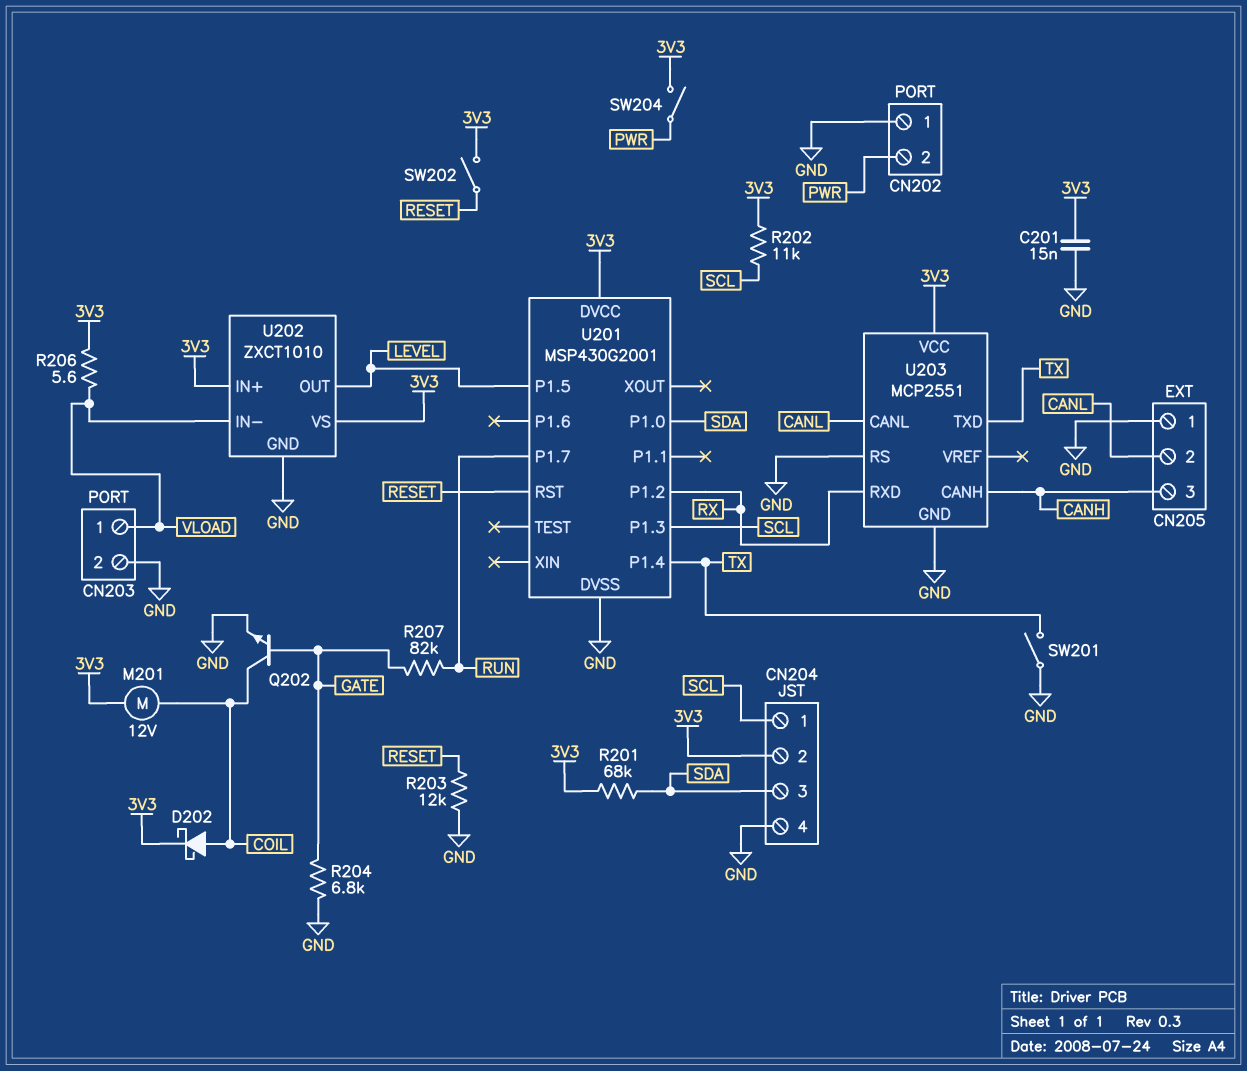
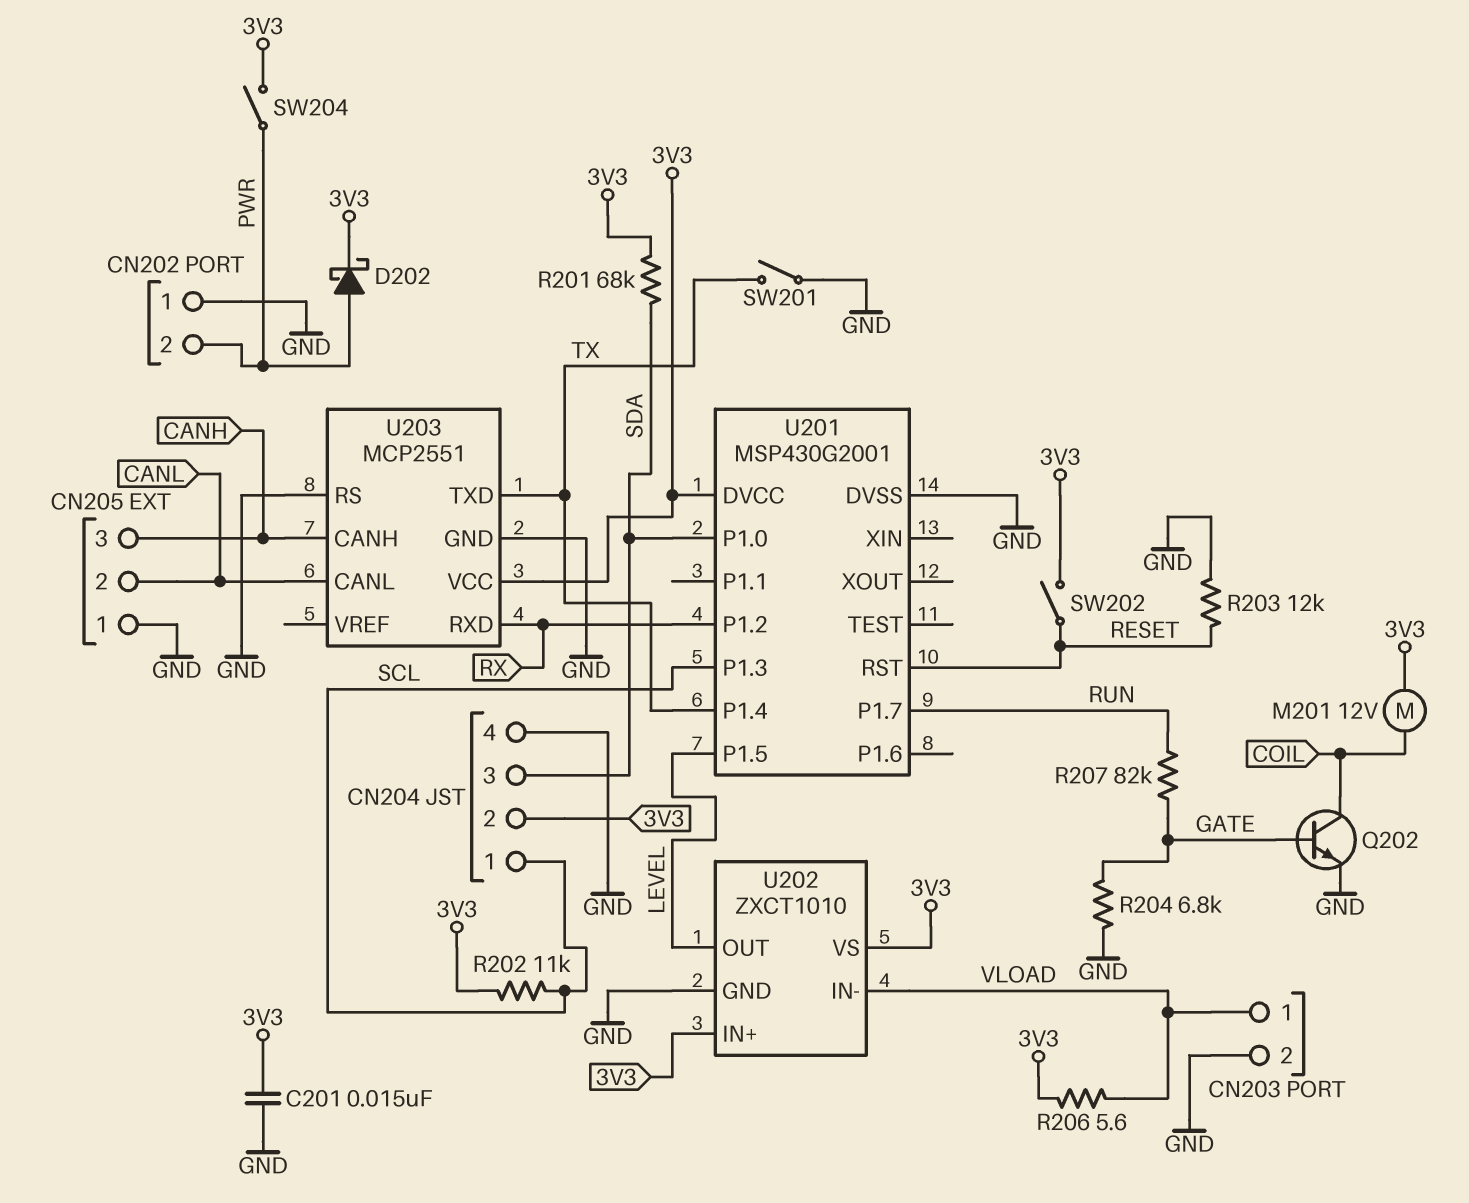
D202: schottky (A COIL, K 3V3) -> schottky (A PWR, K 3V3)

